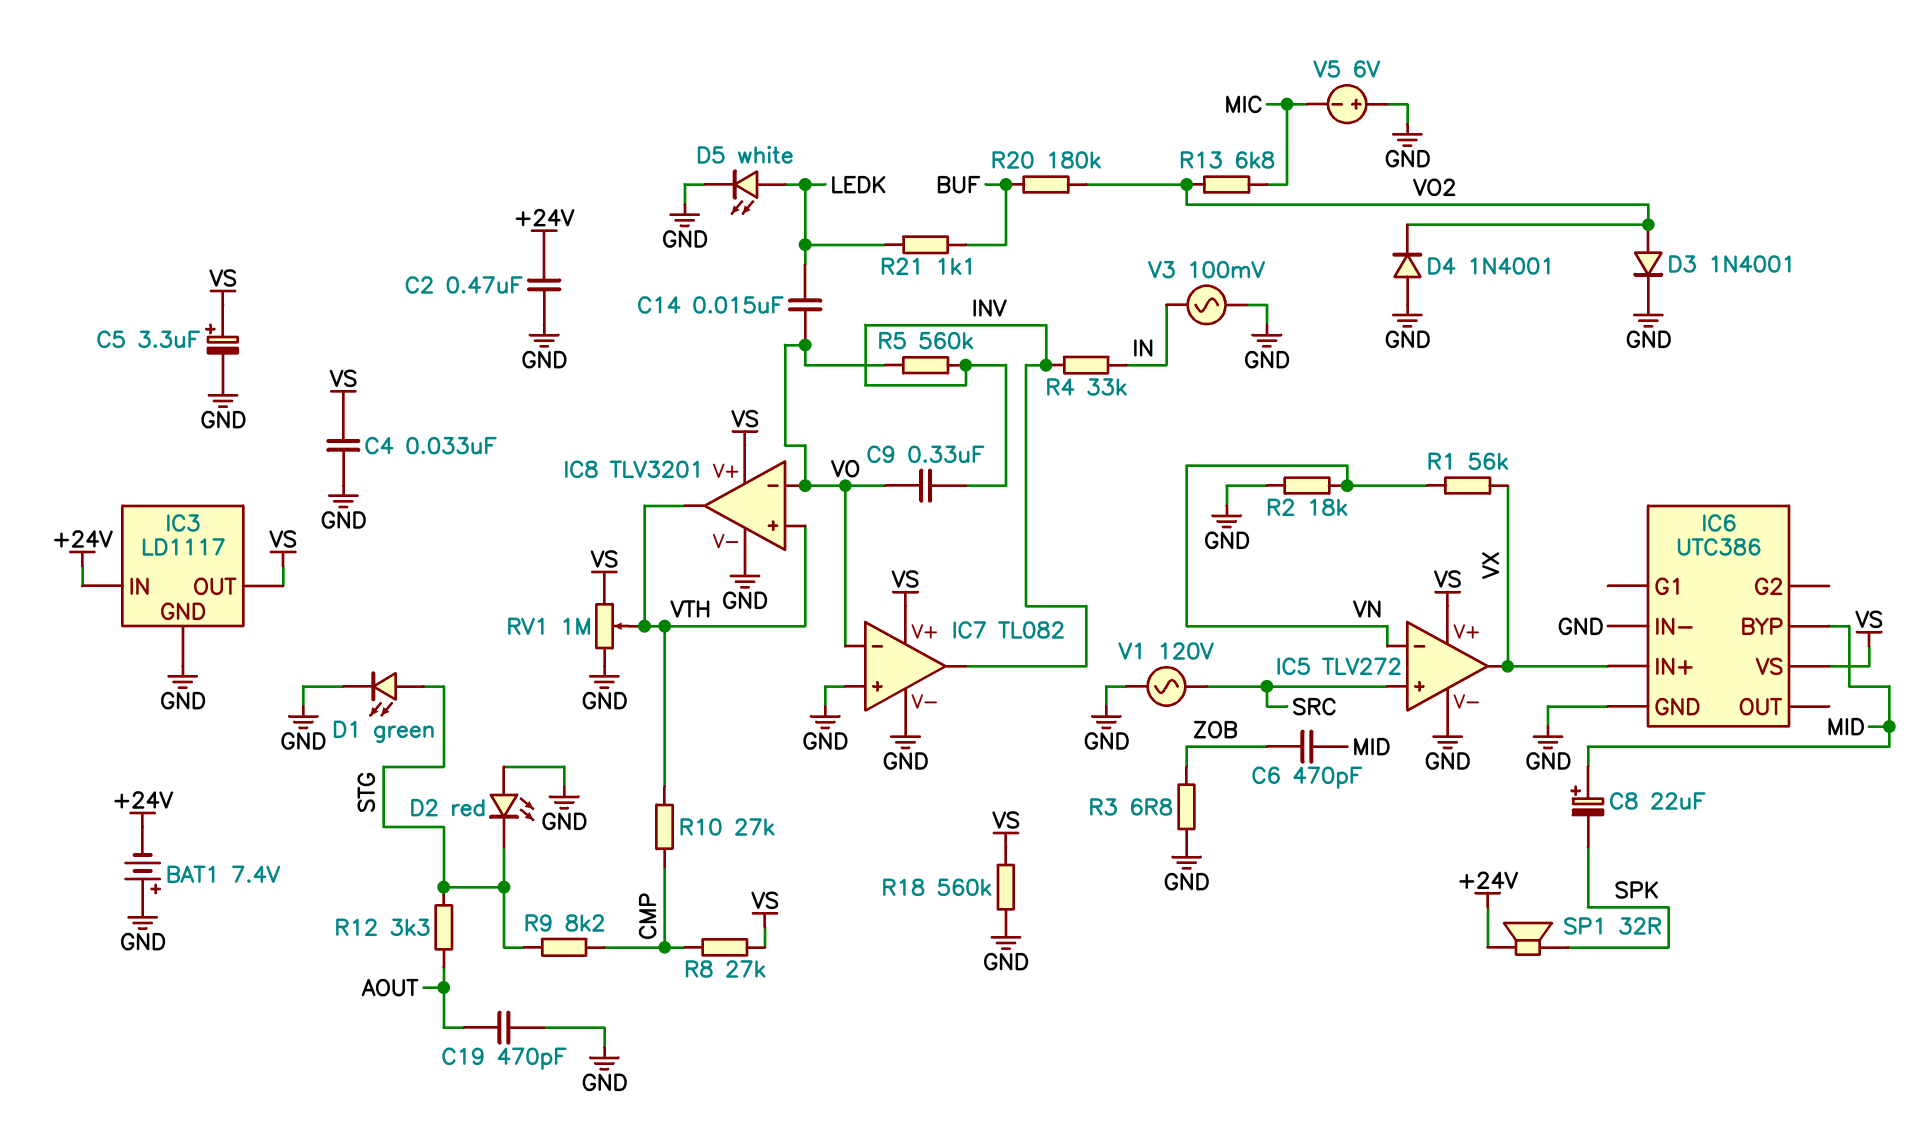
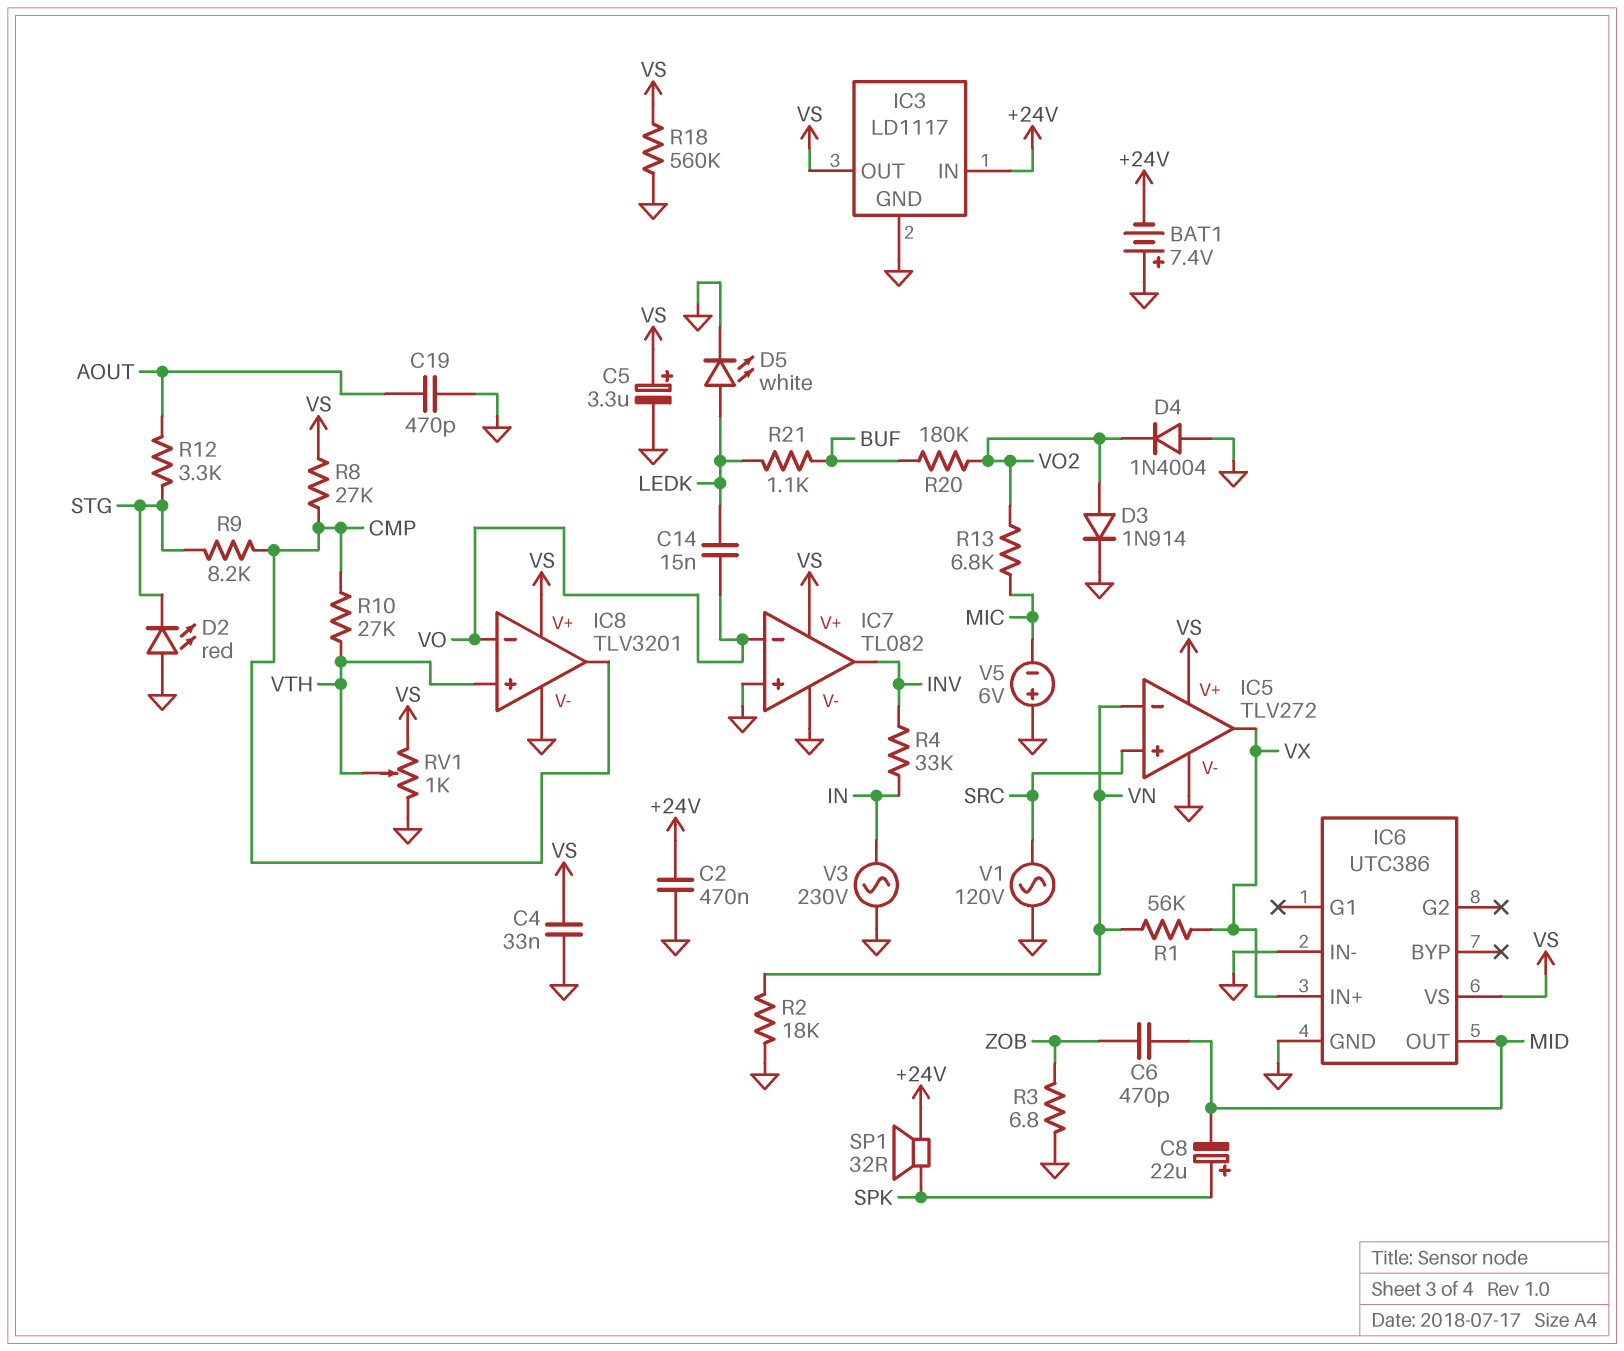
C8: 22uF (plus MID, minus SPK) -> 22uF (plus SPK, minus MID)
C9: 330nF (INV, VO) -> none
D1: LED green (A STG, K GND) -> none
D3: diode 1N4001 (A VO2, K GND) -> diode 1N914 (A VO2, K GND)
D4: diode 1N4001 (A GND, K VO2) -> diode 1N4004 (A GND, K VO2)
IC6 pin BYP: MID -> none
IC6 pin OUT: none -> MID
IC8 pin out: VTH -> CMP
R5: 560k (INV, VO) -> none
RV1: 1M (GND, VS, wiper VTH) -> 1k (GND, VS, wiper VTH)
V3: AC 100mV (GND, IN) -> AC 230V (GND, IN)

